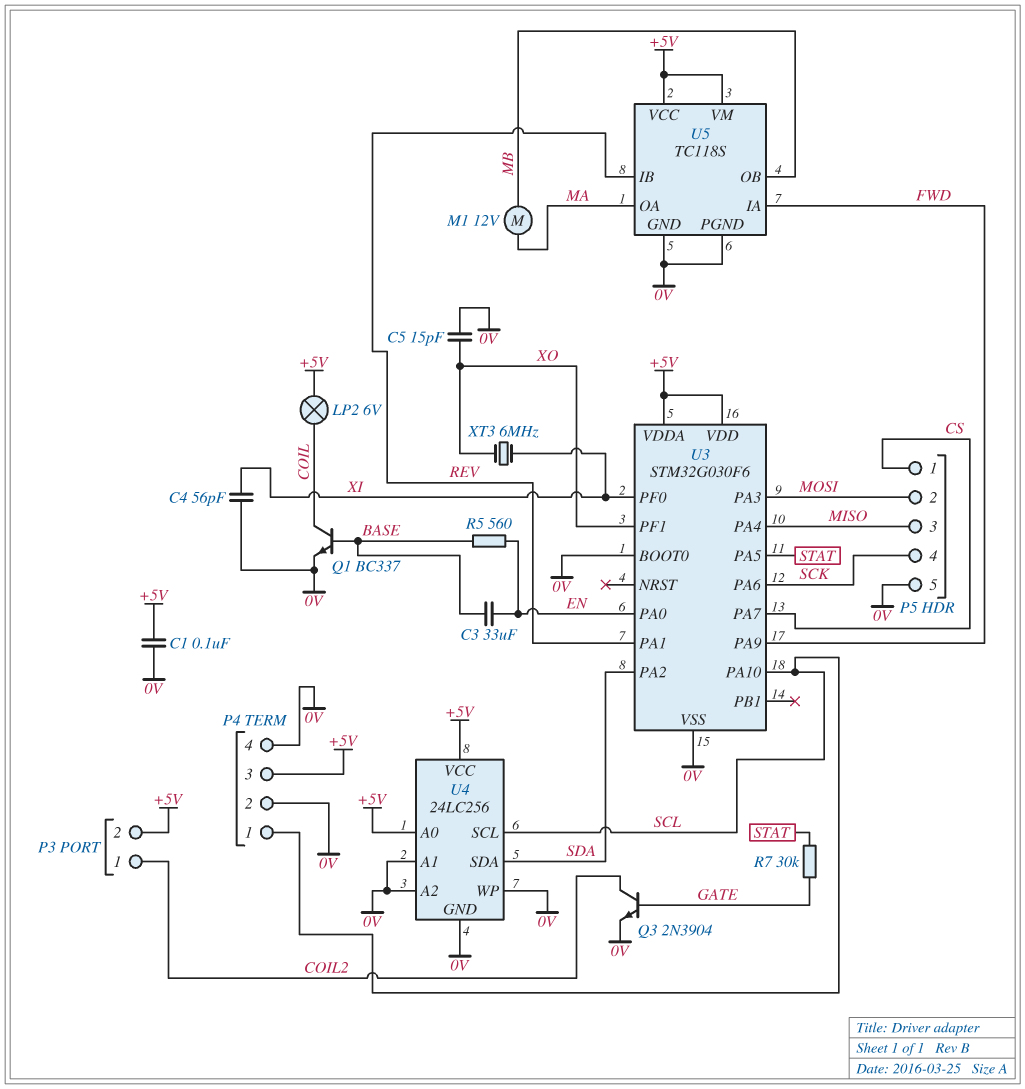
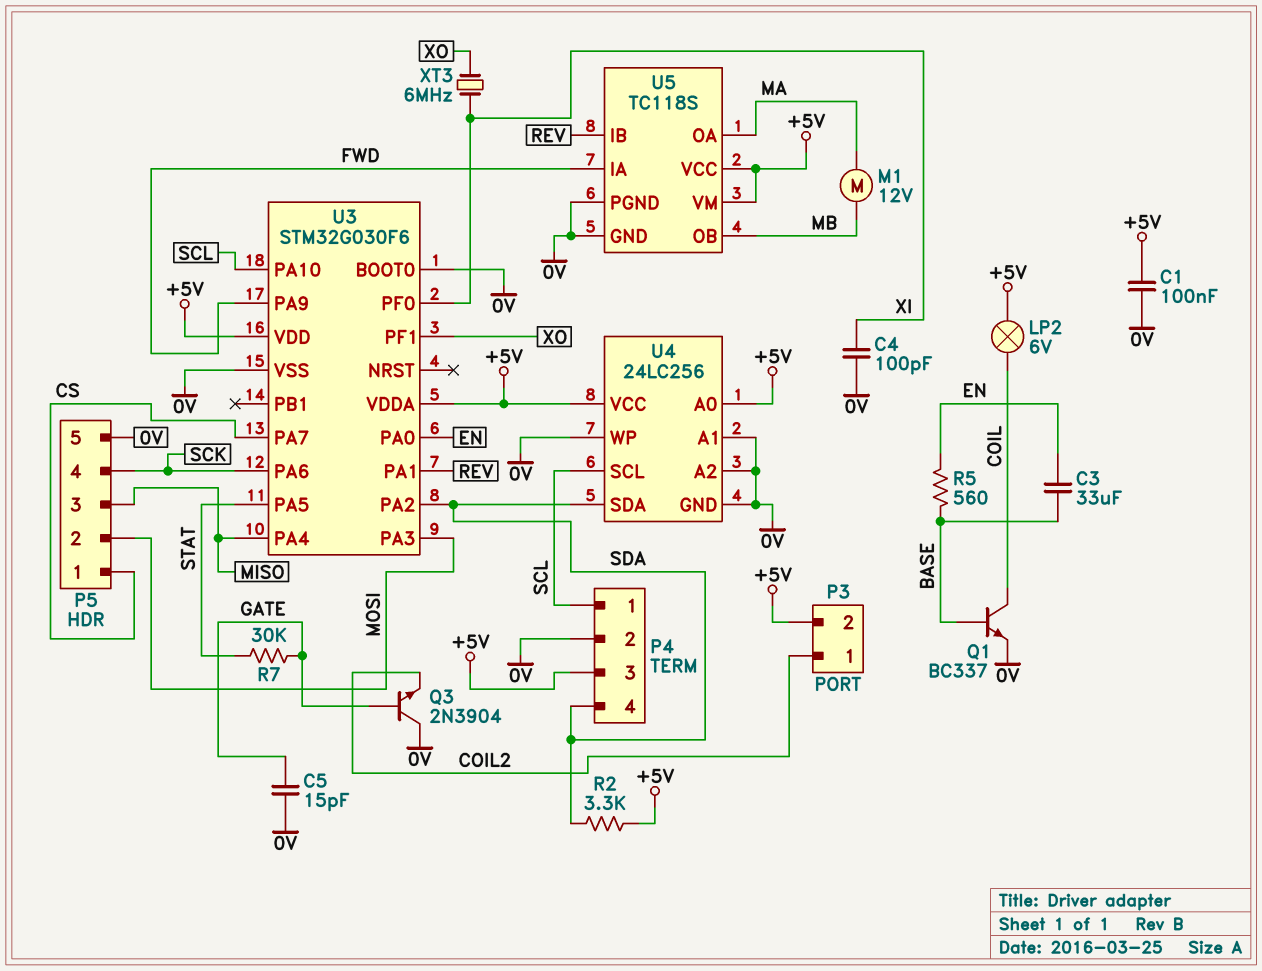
C4: 56pF (0V, XI) -> 100pF (0V, XI)
C5: 15pF (0V, XO) -> 15pF (0V, GATE)
P4 pin 4: 0V -> SDA
Q3: NPN 2N3904 (B GATE, C COIL2, E 0V) -> NPN 2N3904 (B GATE, C 0V, E COIL2)
R2: none -> 3.3k (+5V, SDA)

